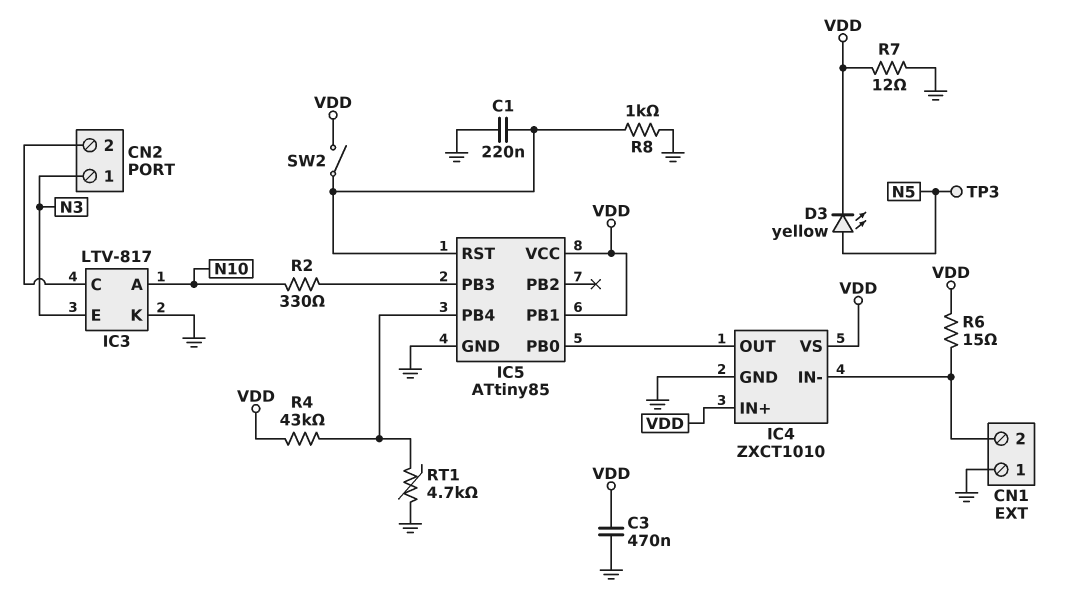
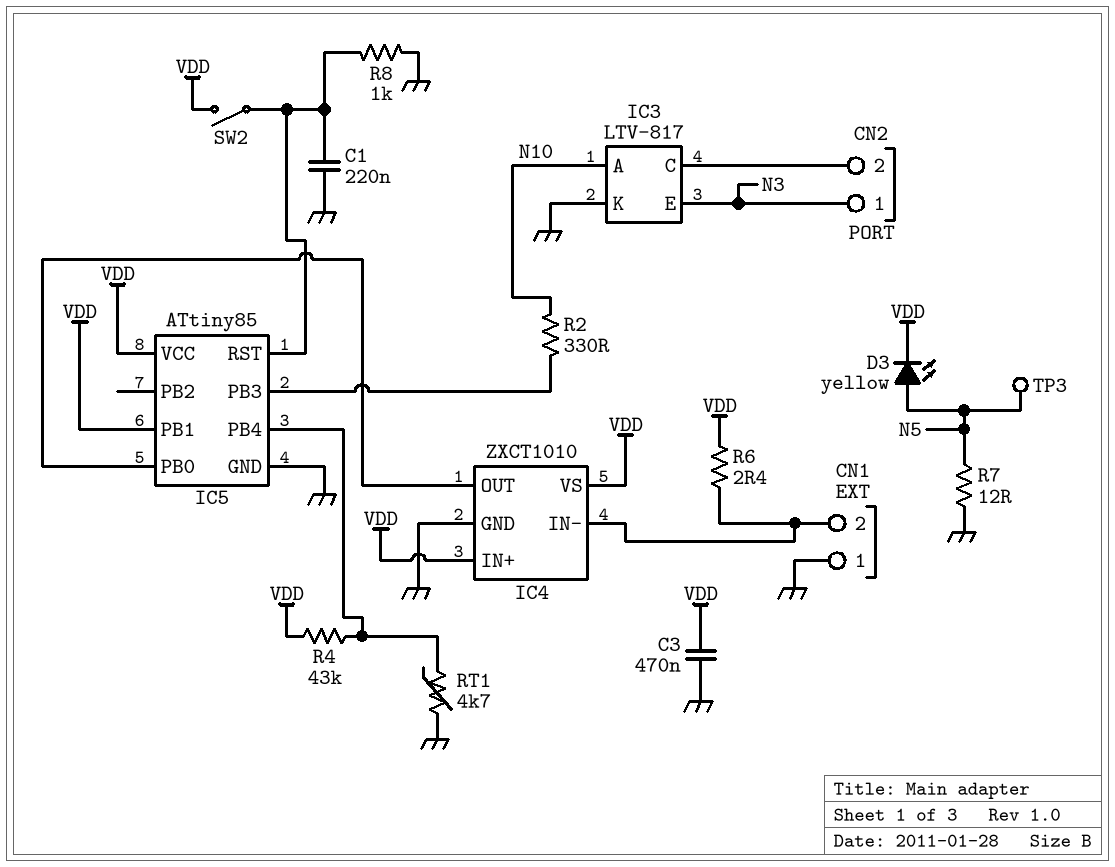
R6: 15 (CN1/2, VDD) -> 2.4 (CN1/2, VDD)
R7: 12 (GND, VDD) -> 12 (GND, N5)

